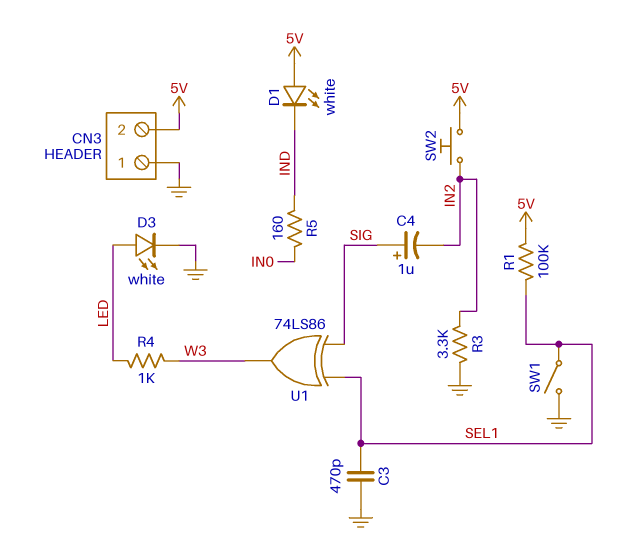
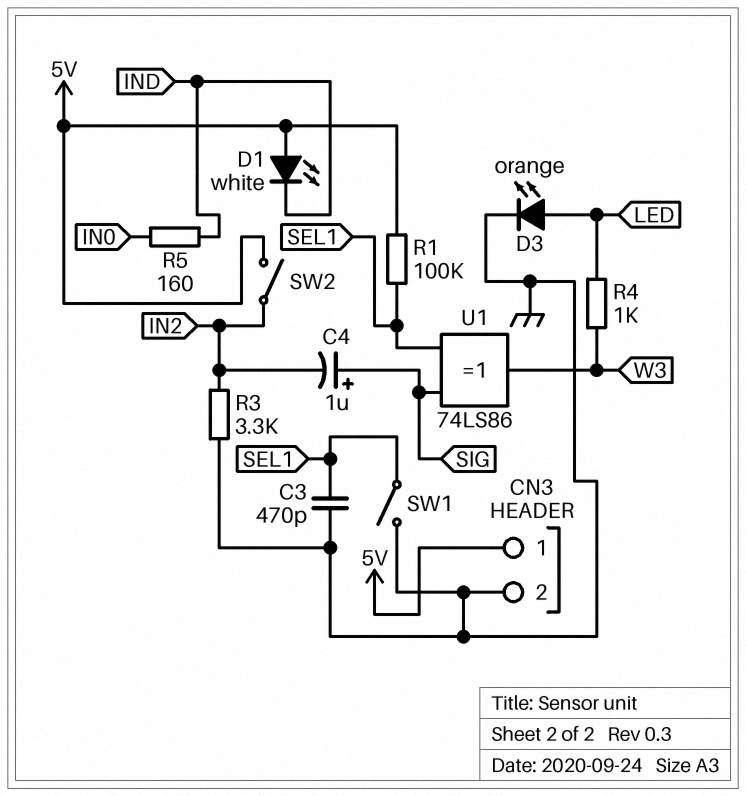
CN3 pin 1: GND -> 5V
CN3 pin 2: 5V -> GND
D3: LED white (A LED, K GND) -> LED orange (A LED, K GND)
SW2: button (5V, IN2) -> switch (5V, IN2)

